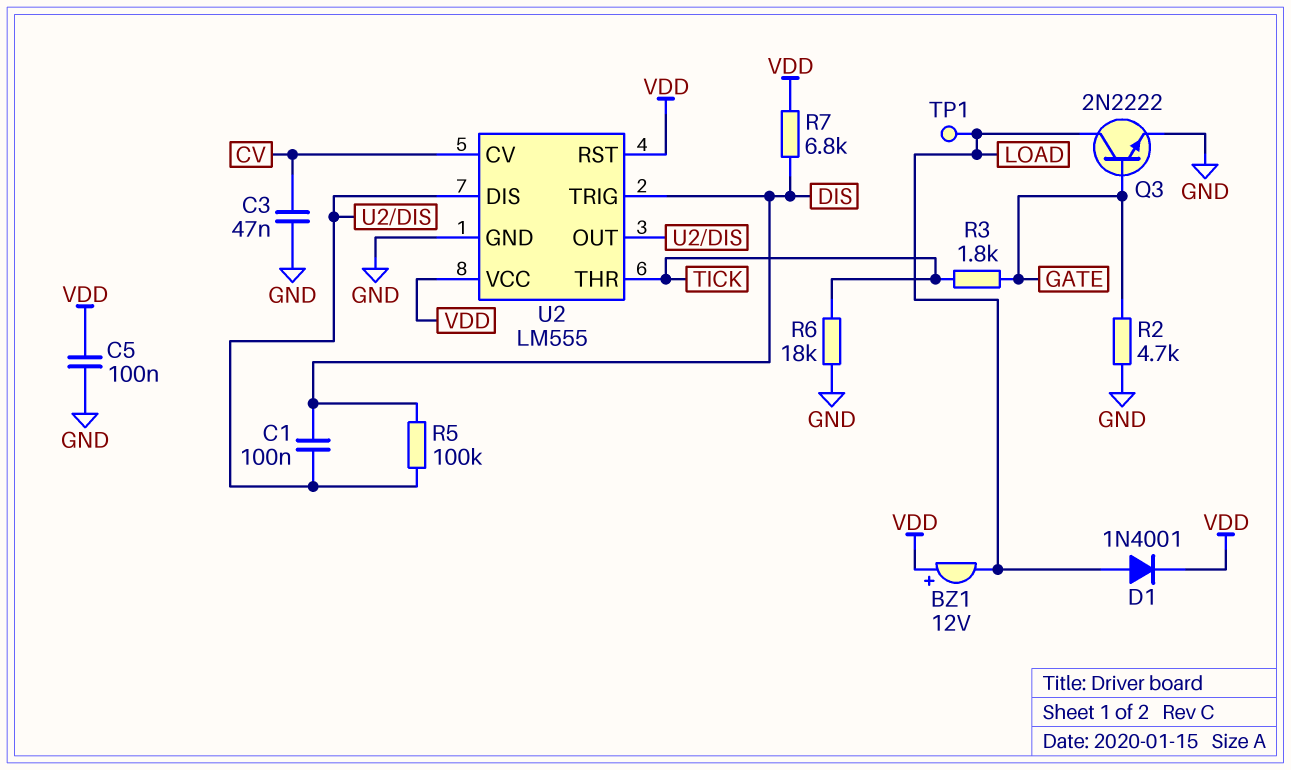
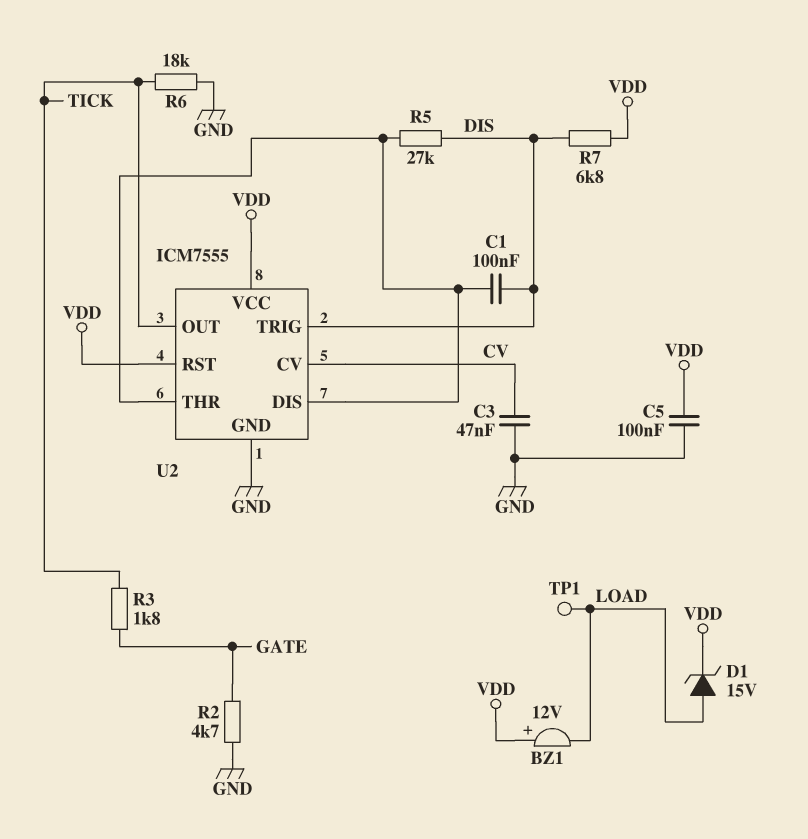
D1: diode 1N4001 (A LOAD, K VDD) -> zener 15V (A LOAD, K VDD)
Q3: NPN 2N2222 (B GATE, C LOAD, E GND) -> none
R5: 100k (DIS, U2/DIS) -> 27k (DIS, U2/DIS)
U2: LM555 -> ICM7555
U2 pin OUT: U2/DIS -> TICK
U2 pin THR: TICK -> U2/DIS

